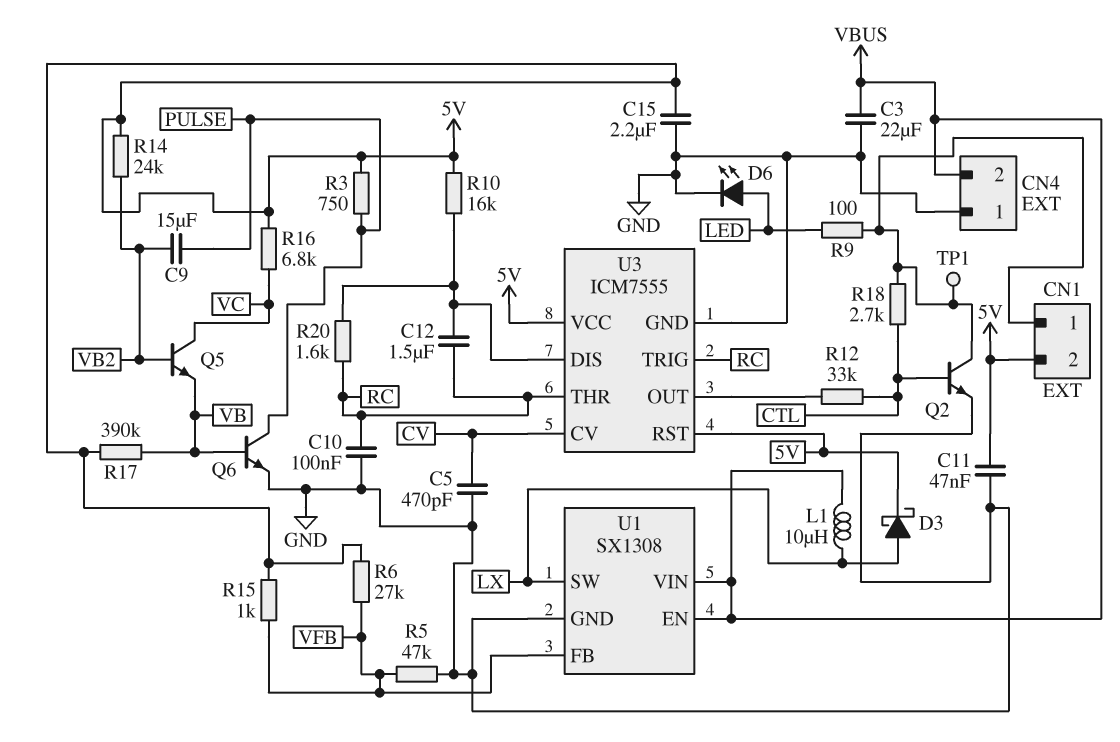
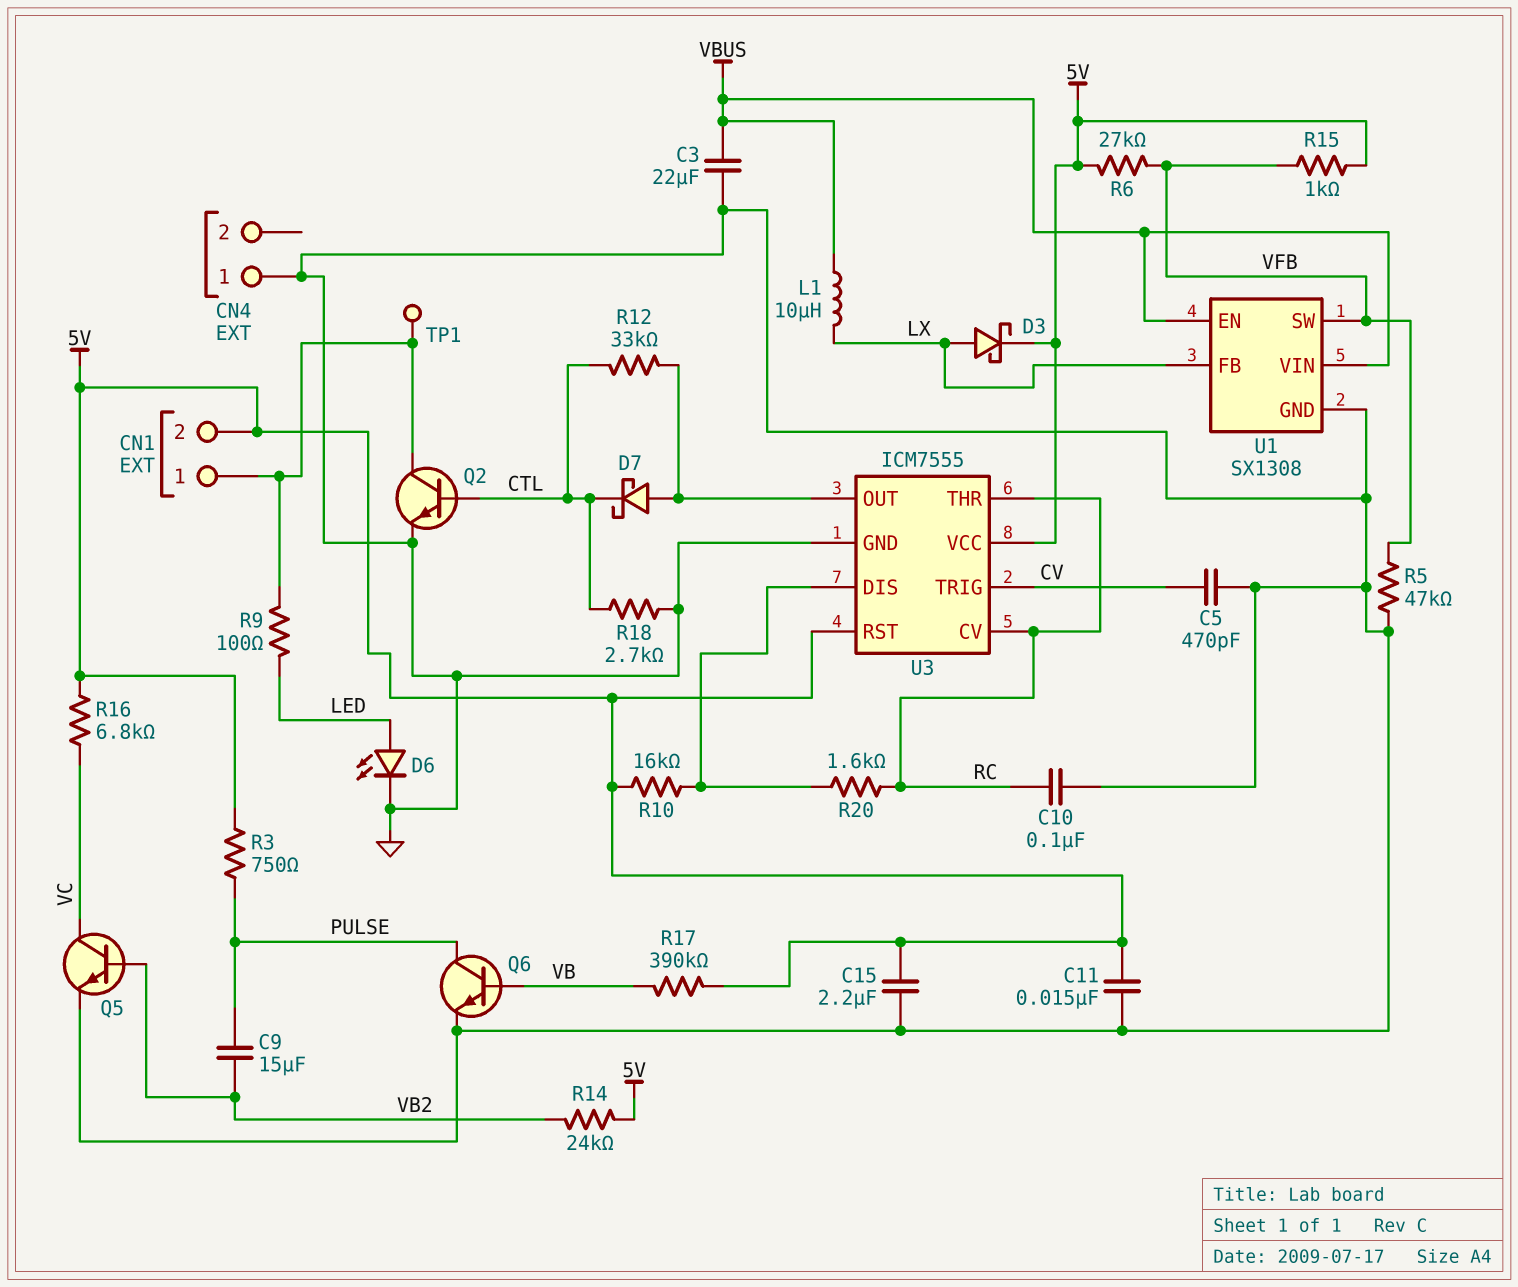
C11: 47nF (5V, GND) -> 15nF (5V, GND)
C12: 1.5uF (RC, U3/DIS) -> none
CN4 pin 2: VBUS -> none
D7: none -> schottky (A U3/OUT, K CTL)
Q5: NPN (B VB2, C VC, E VB) -> NPN (B VB2, C VC, E GND)
R18: 2.7k (CN1/1, CTL) -> 2.7k (CTL, GND)
U1 pin FB: VFB -> LX
U1 pin SW: LX -> VFB
U3 pin CV: CV -> RC
U3 pin TRIG: RC -> CV

